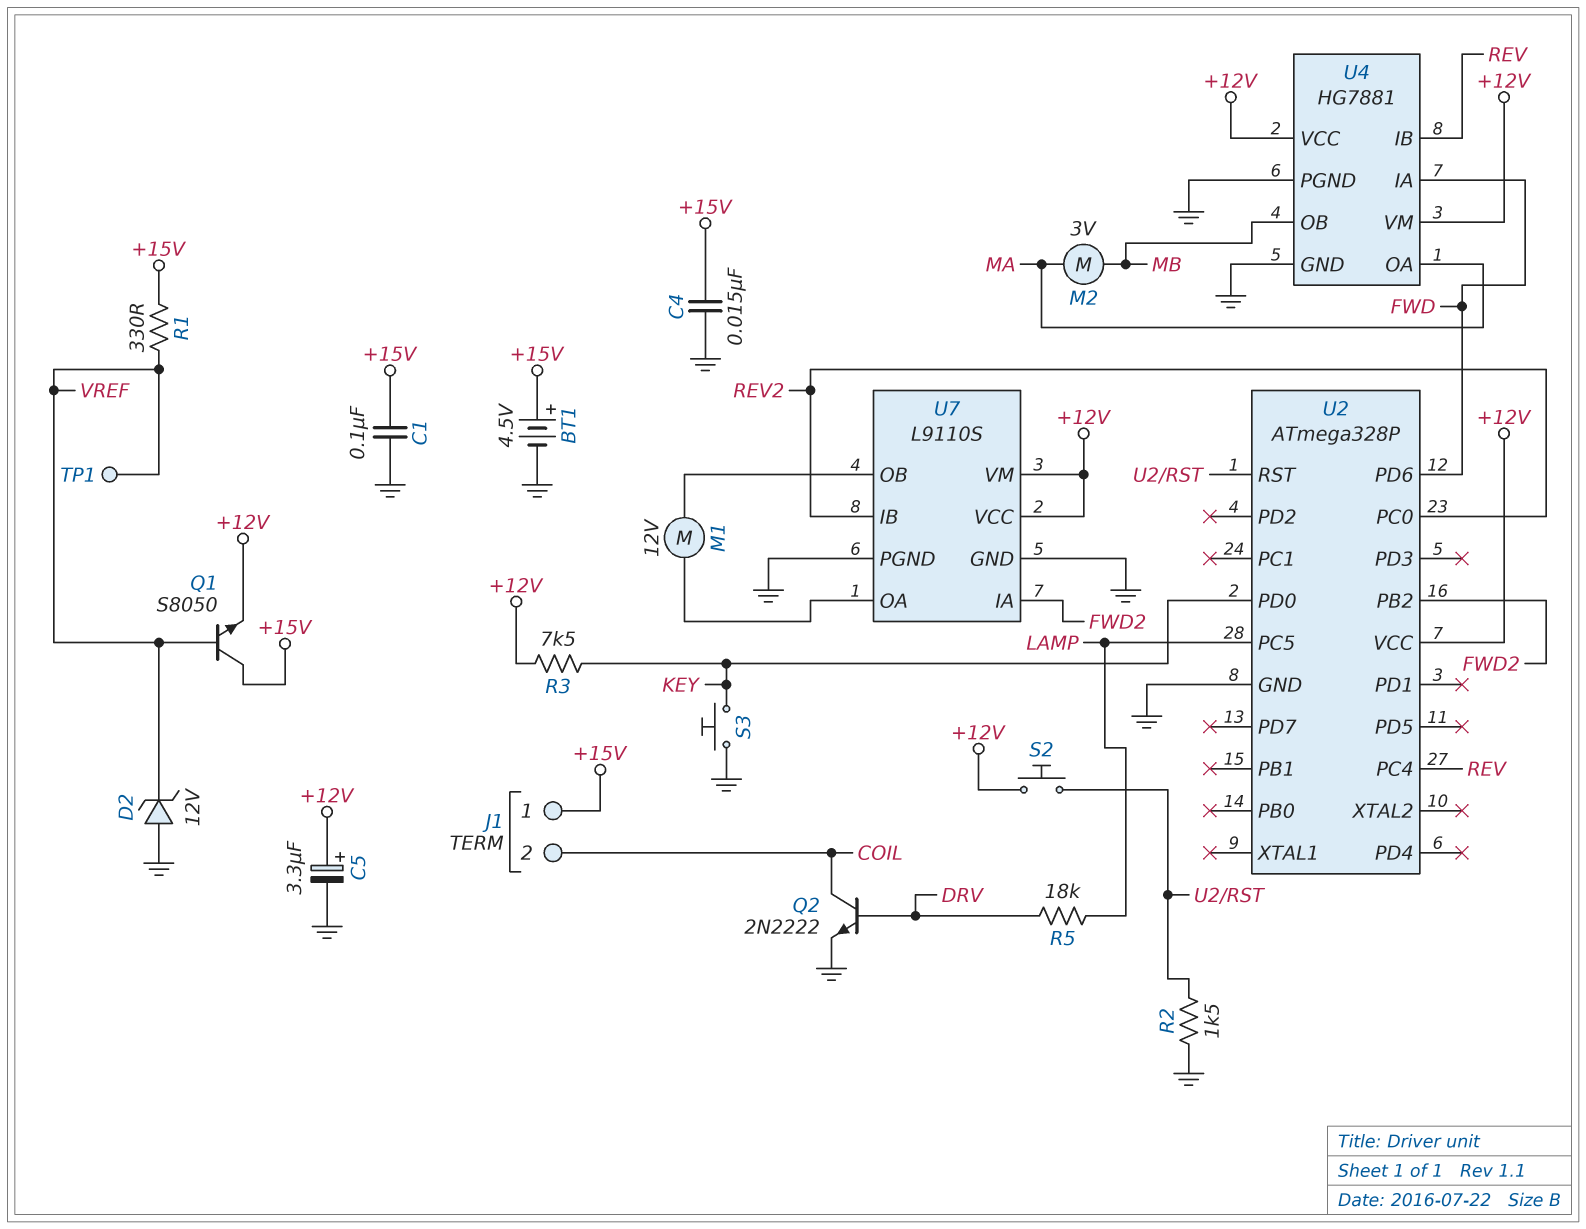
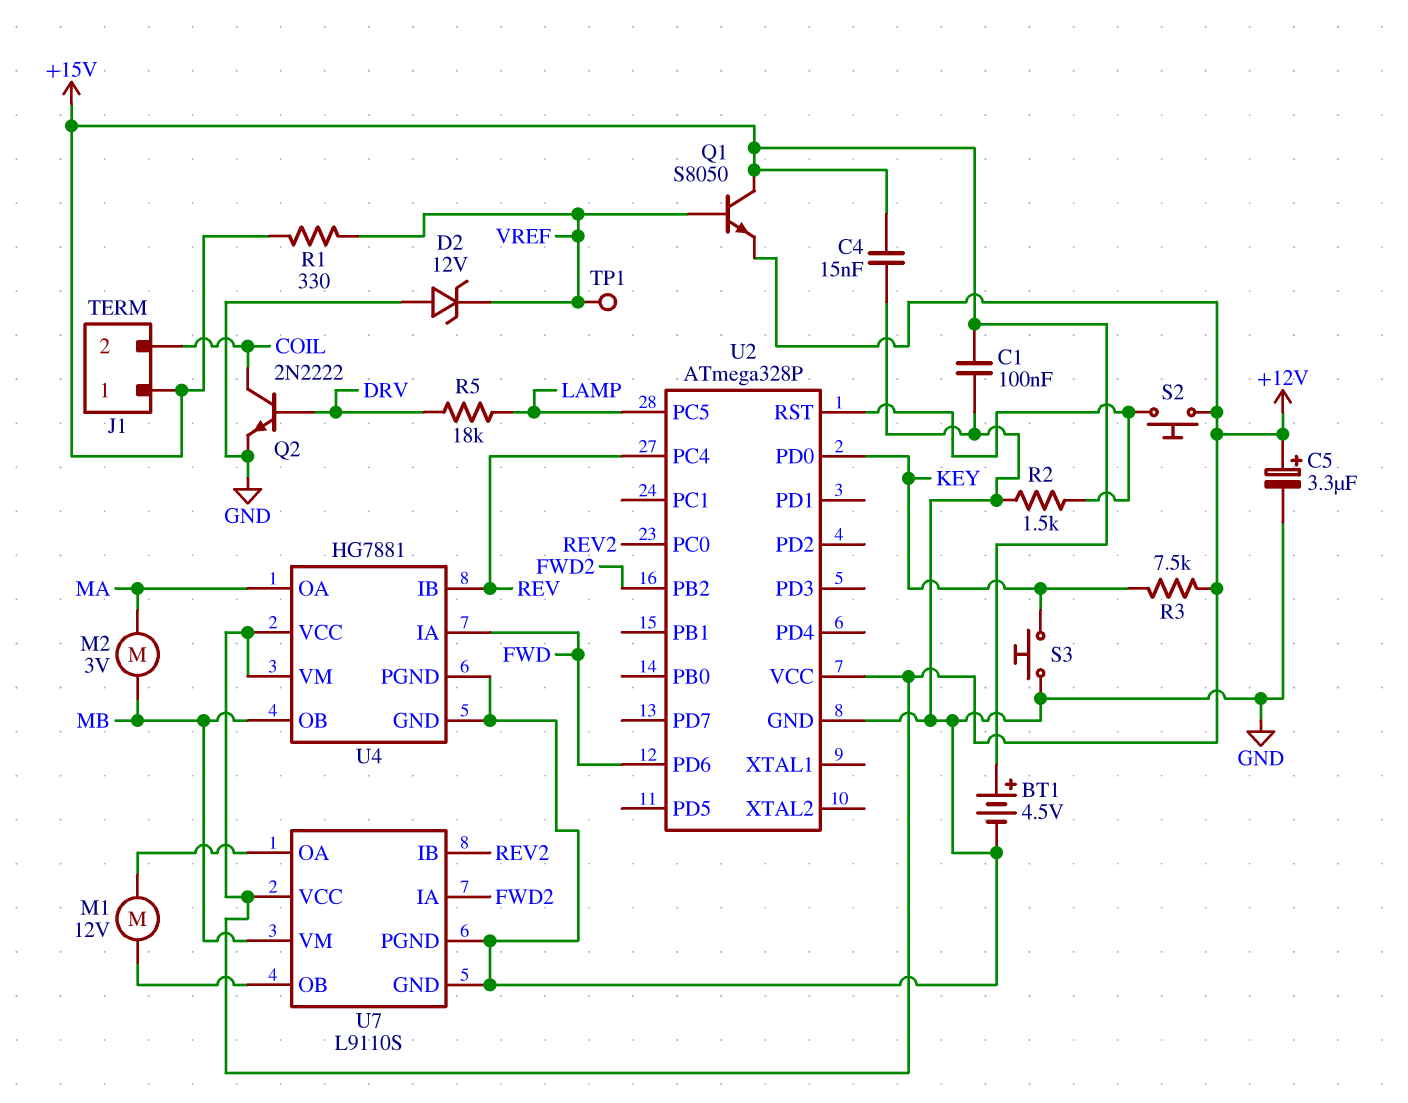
U7 pin VM: +12V -> MB

